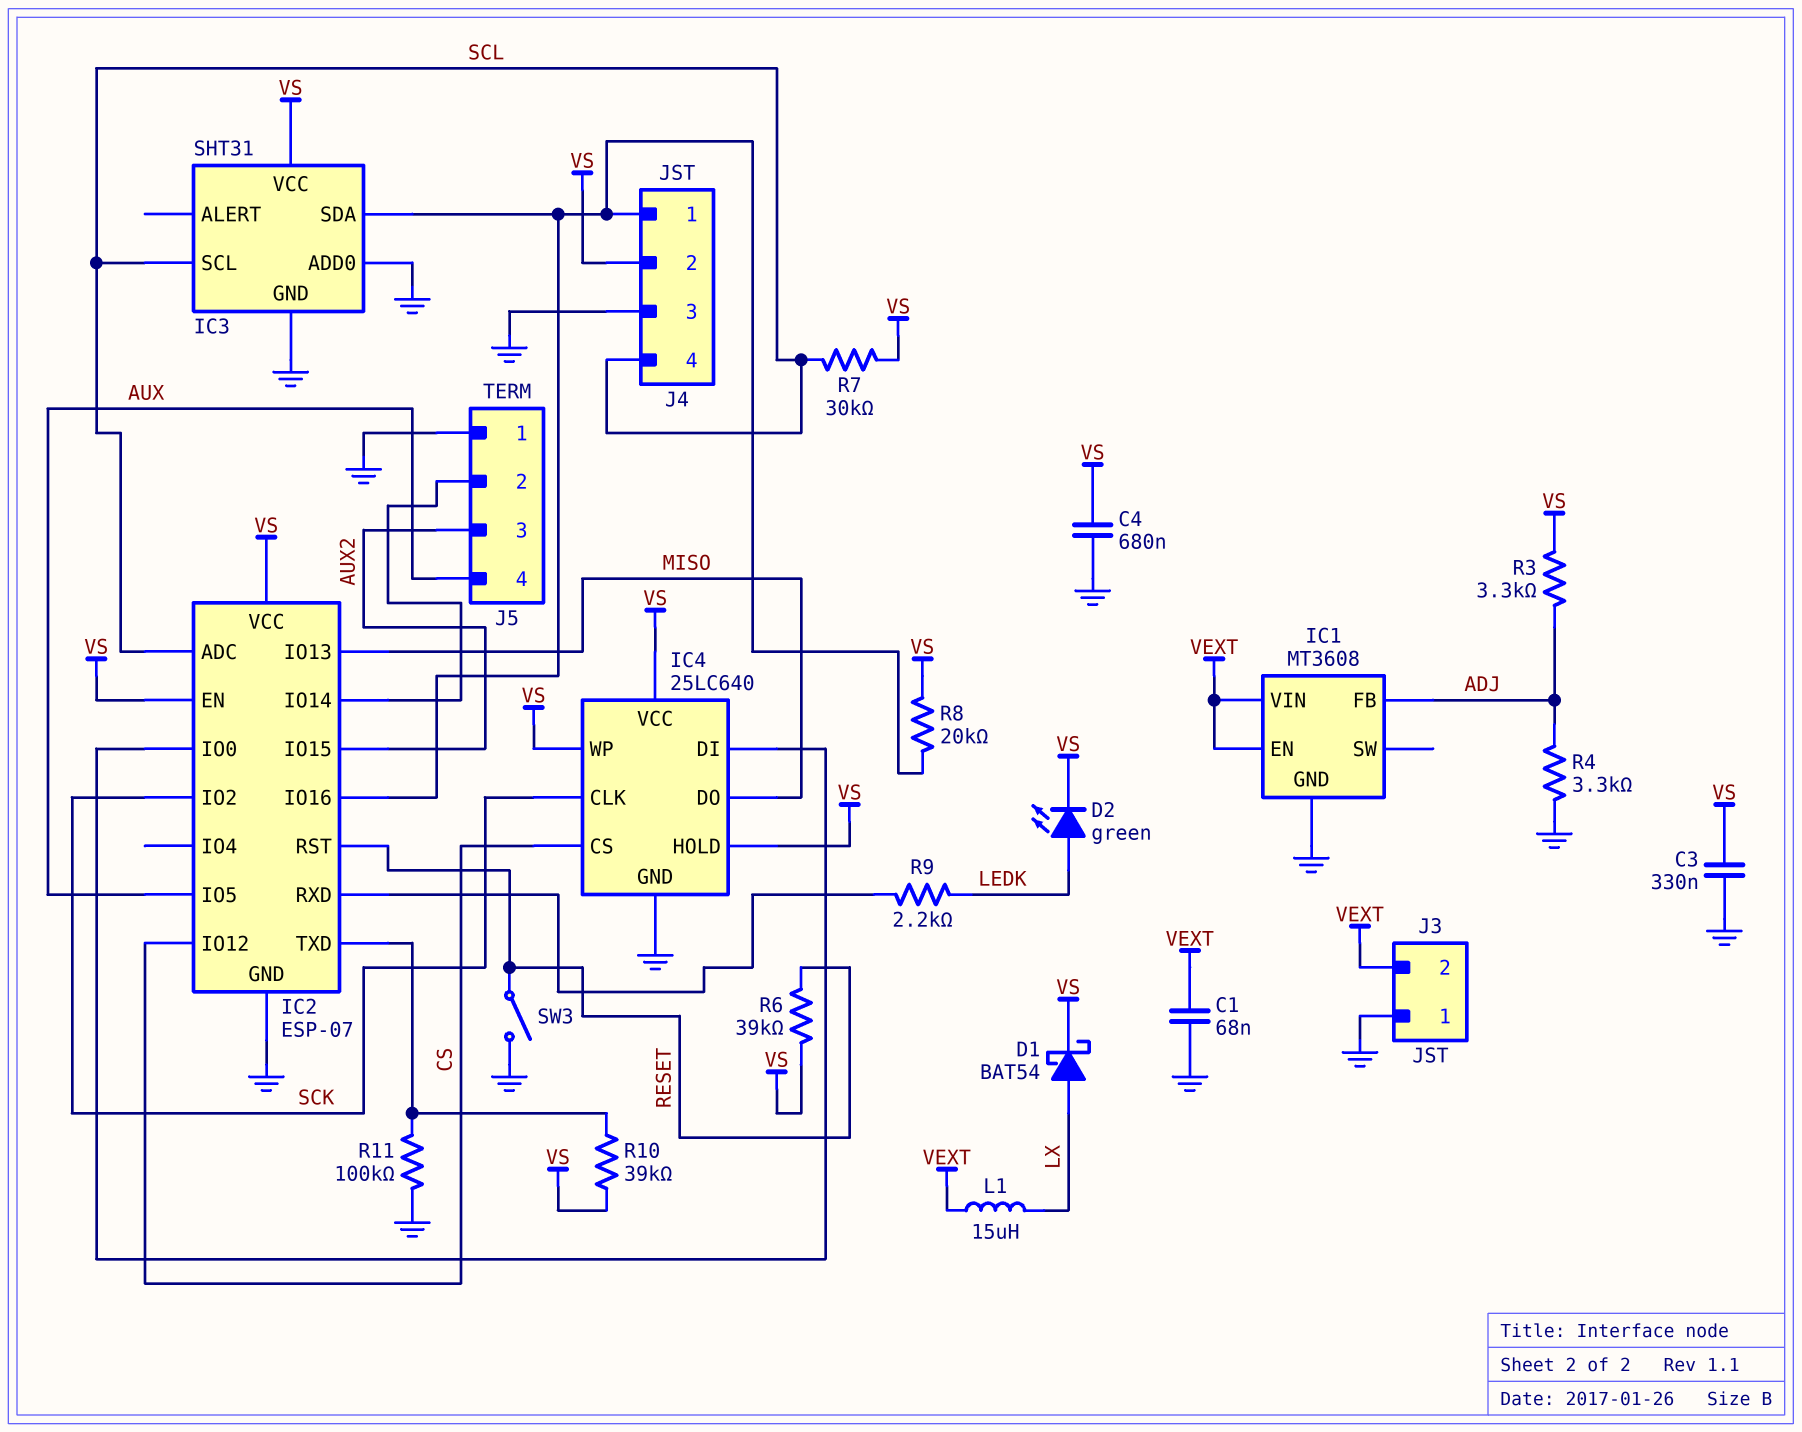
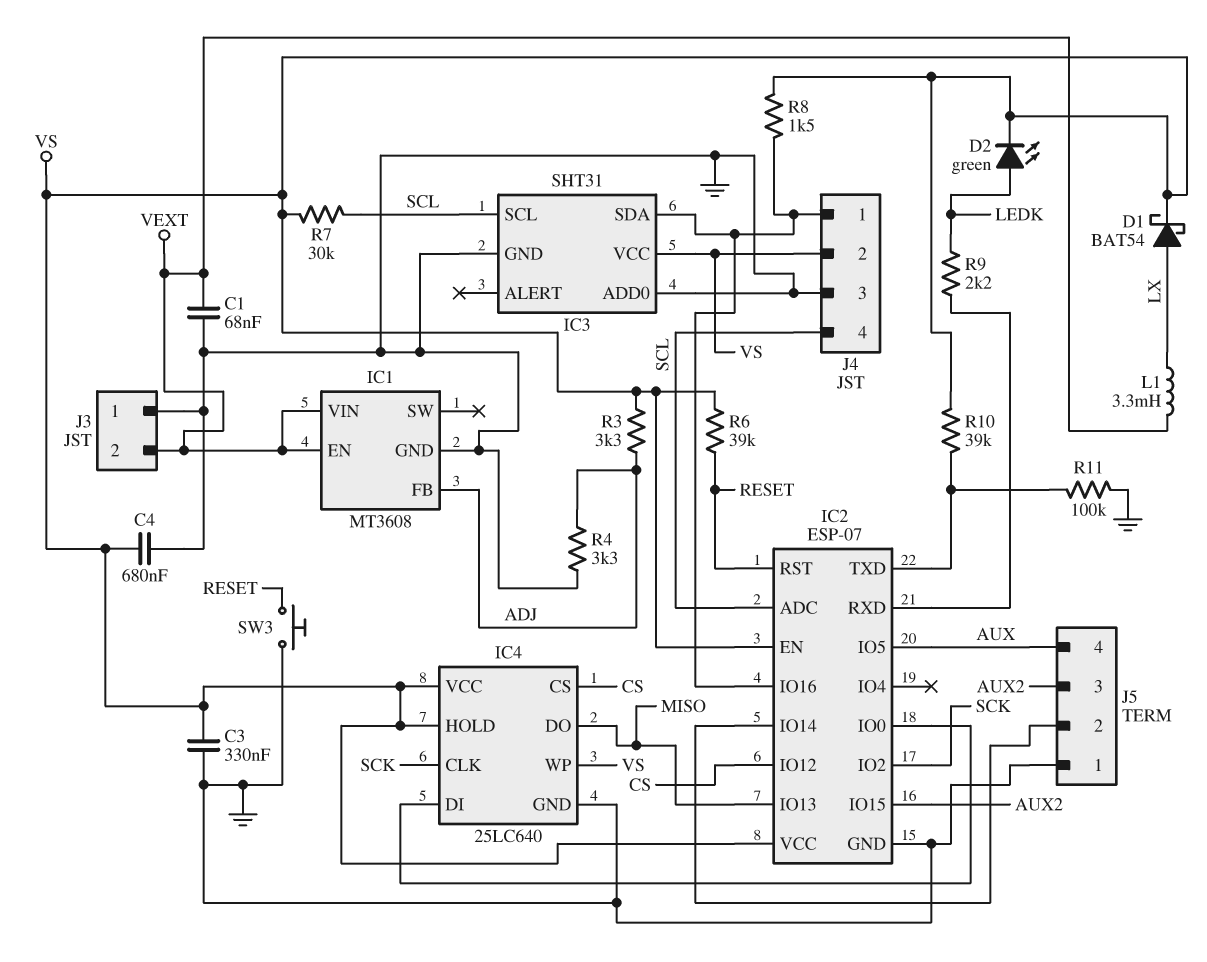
L1: 15uH (LX, VEXT) -> 3.3mH (LX, VEXT)
R8: 20k (IC2/IO16, VS) -> 1.5k (IC2/IO16, VS)
SW3: switch (GND, RESET) -> button (GND, RESET)

